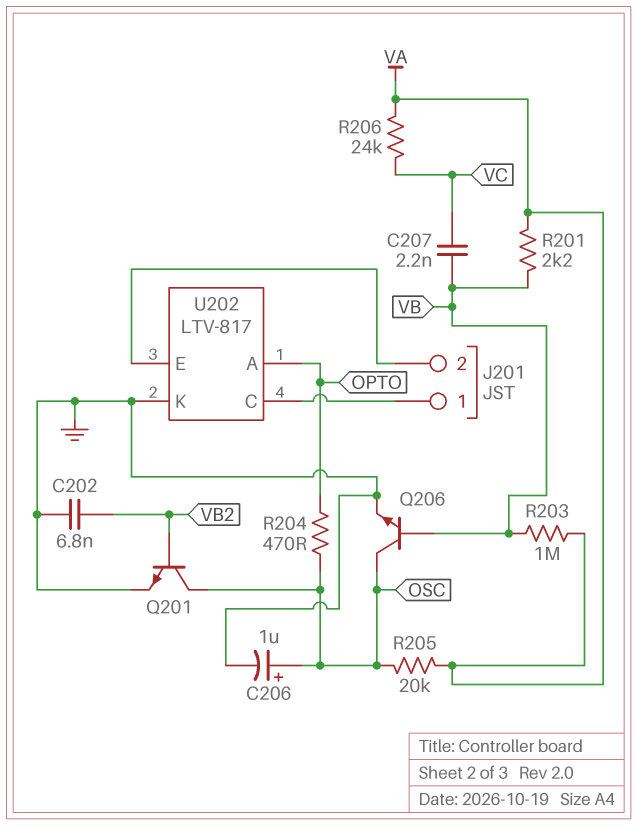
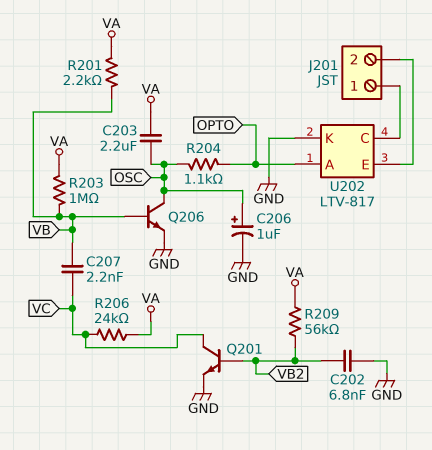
C203: none -> 2.2uF (OSC, VA)
Q201: NPN (B VB2, C OSC, E GND) -> NPN (B VB2, C VC, E GND)
R204: 470 (OPTO, OSC) -> 1.1k (OPTO, OSC)
R205: 20k (OSC, VA) -> none
R209: none -> 56k (VA, VB2)

